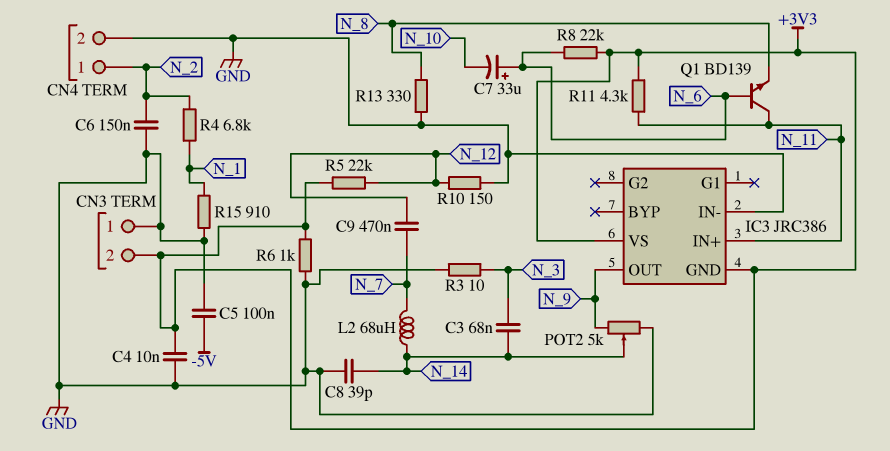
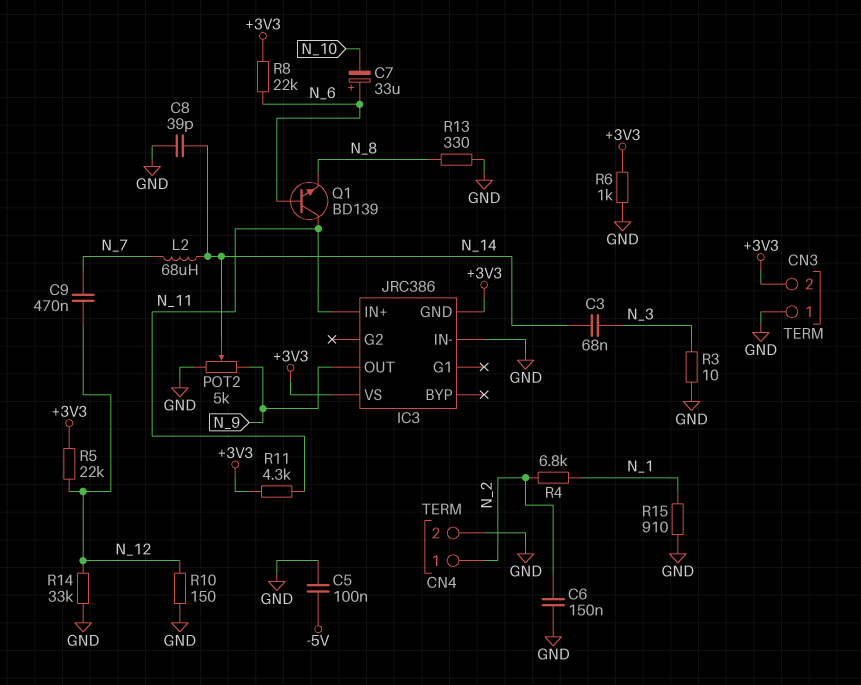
C4: 10nF (+3V3, GND) -> none
R14: none -> 33k (GND, N_12)

